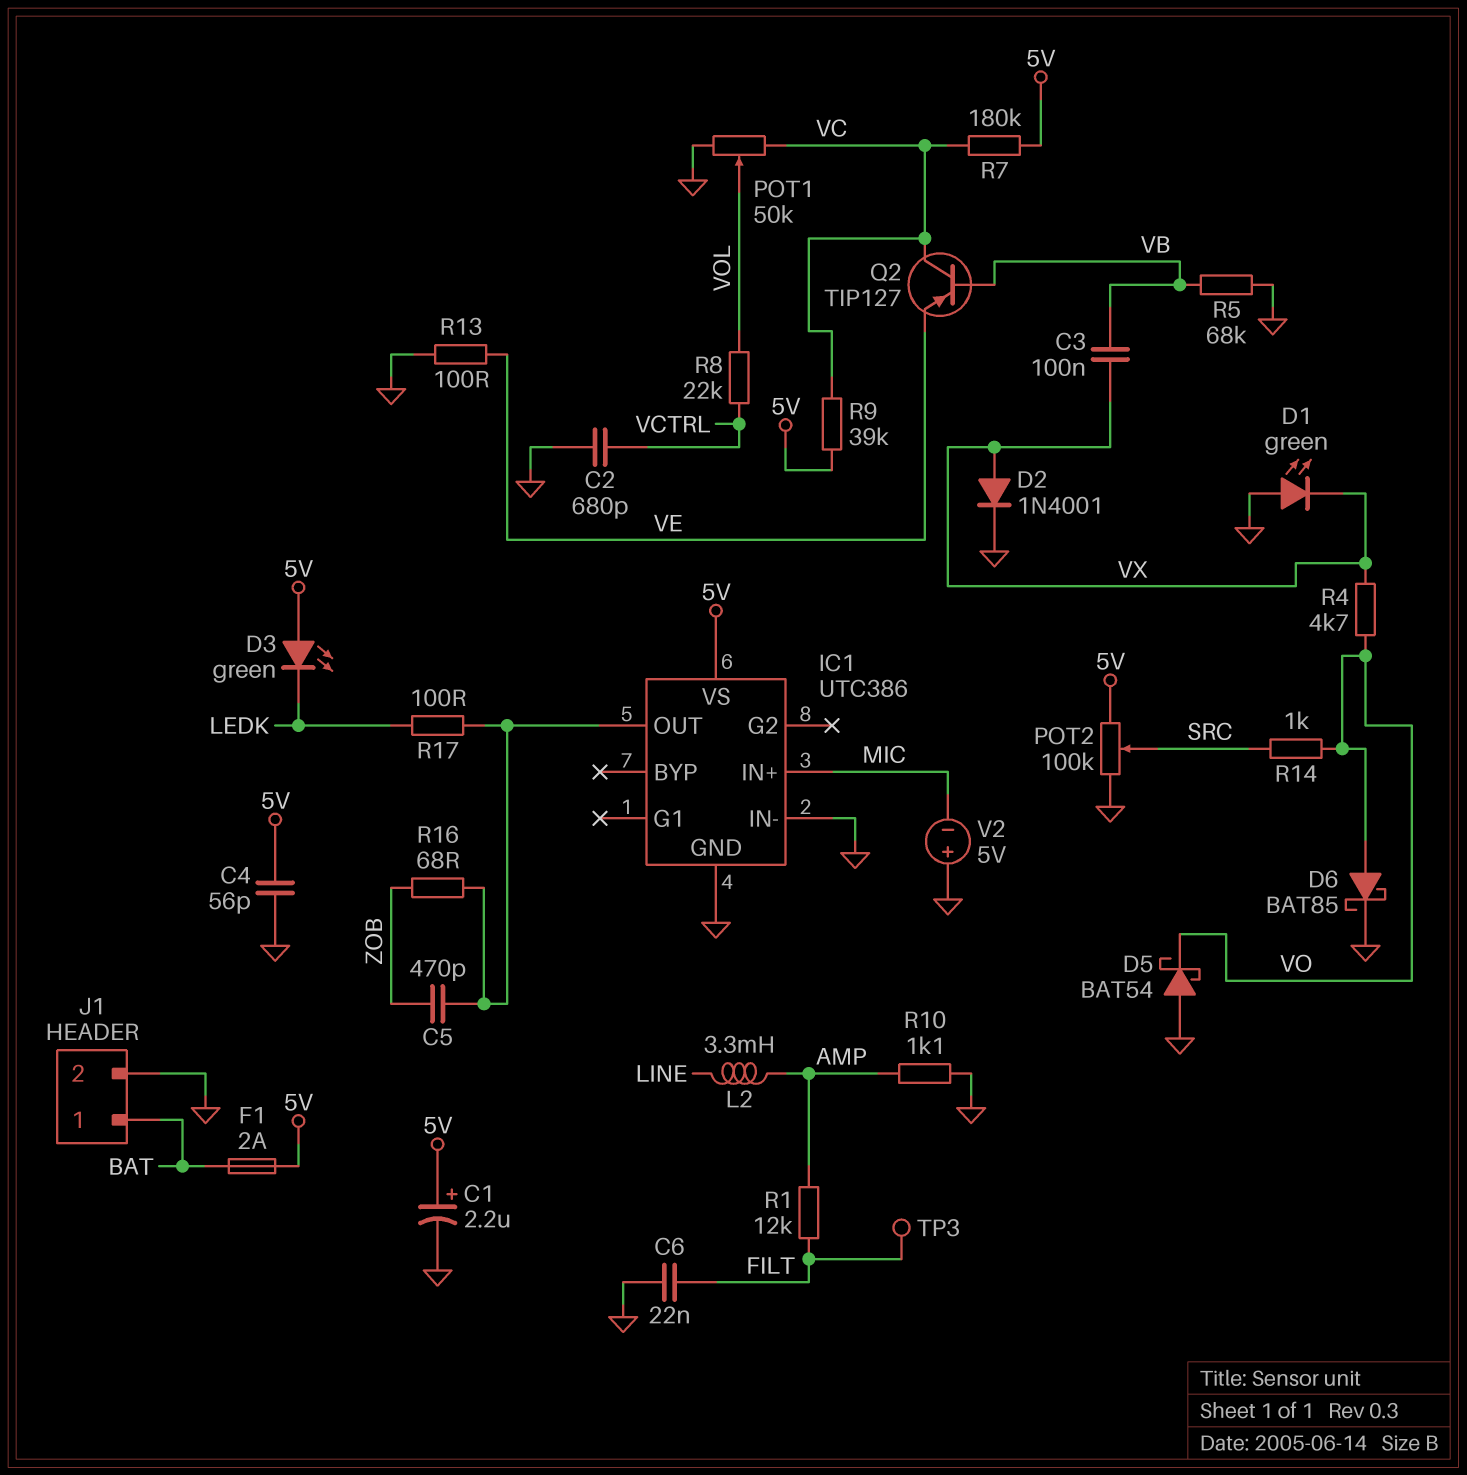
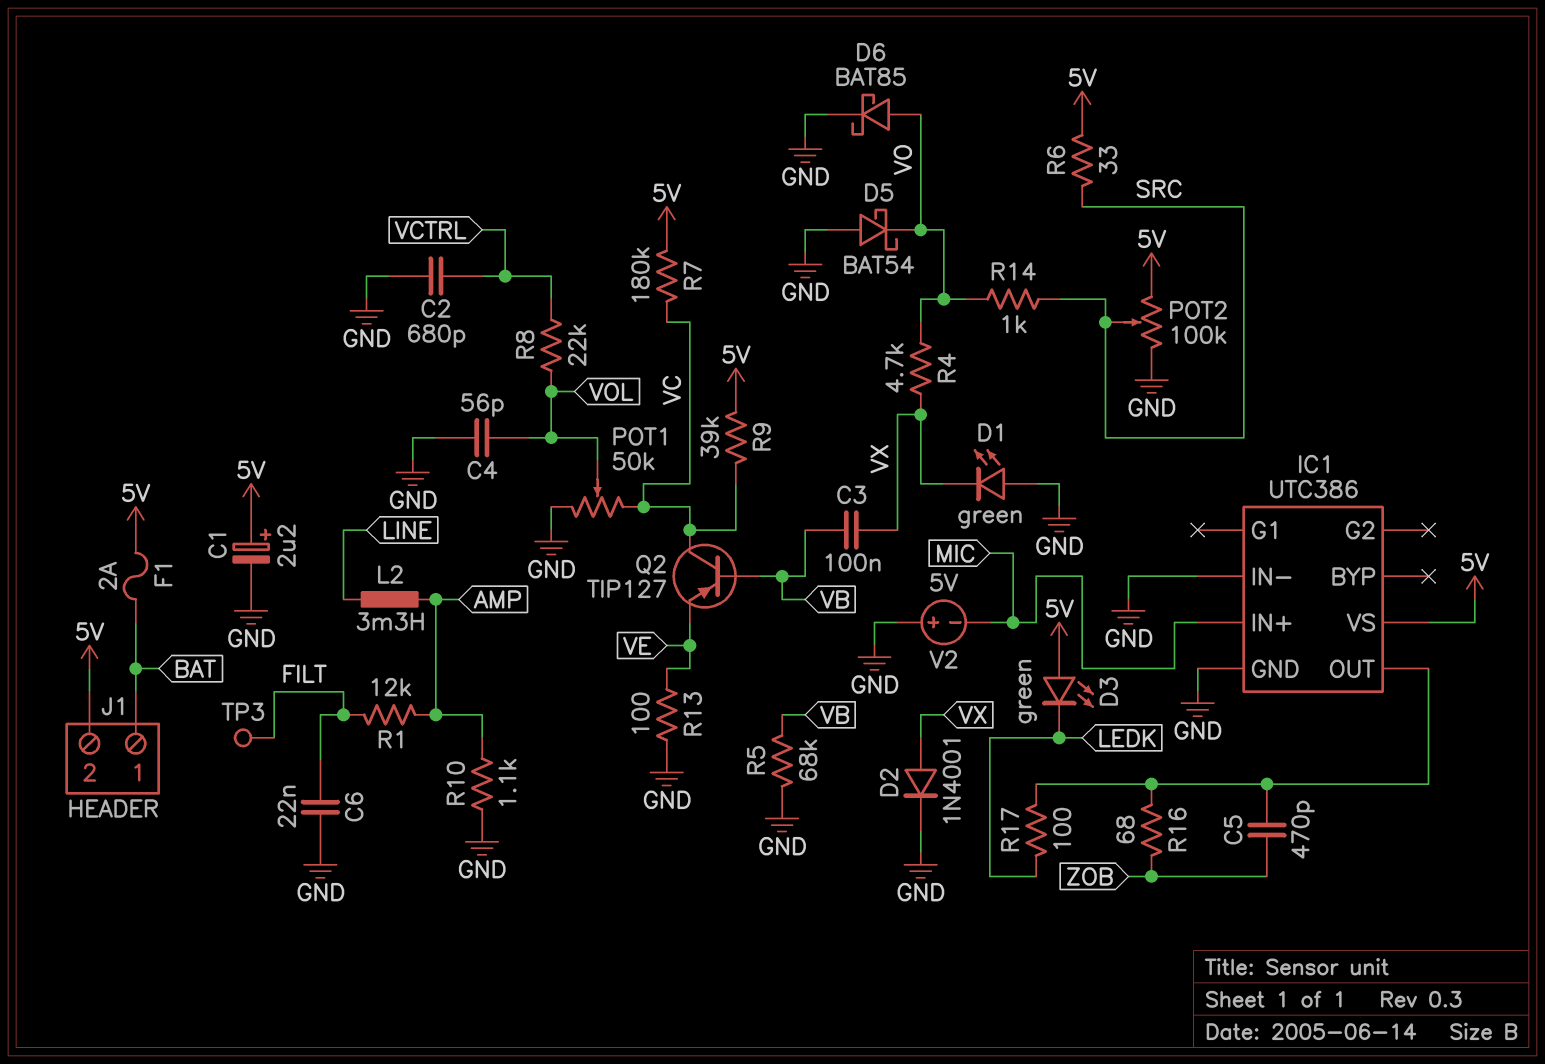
C4: 56pF (5V, GND) -> 56pF (GND, VOL)
J1 pin 2: GND -> 5V
R6: none -> 33 (5V, SRC)

